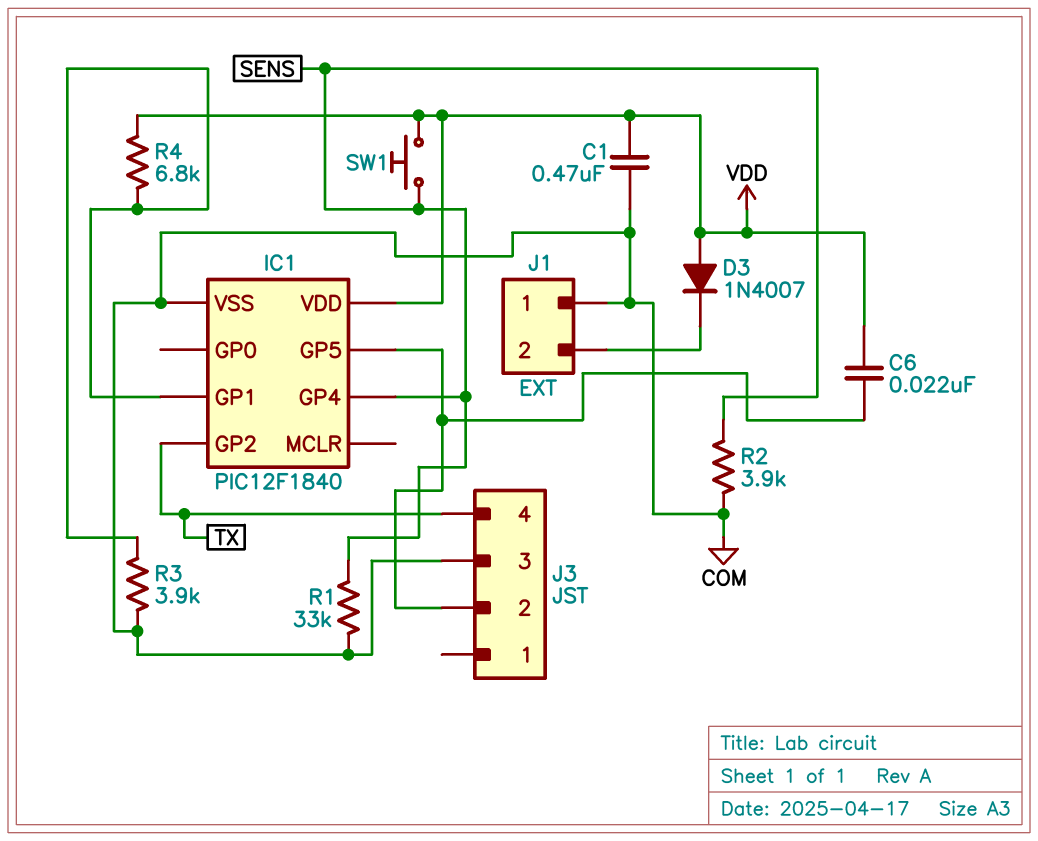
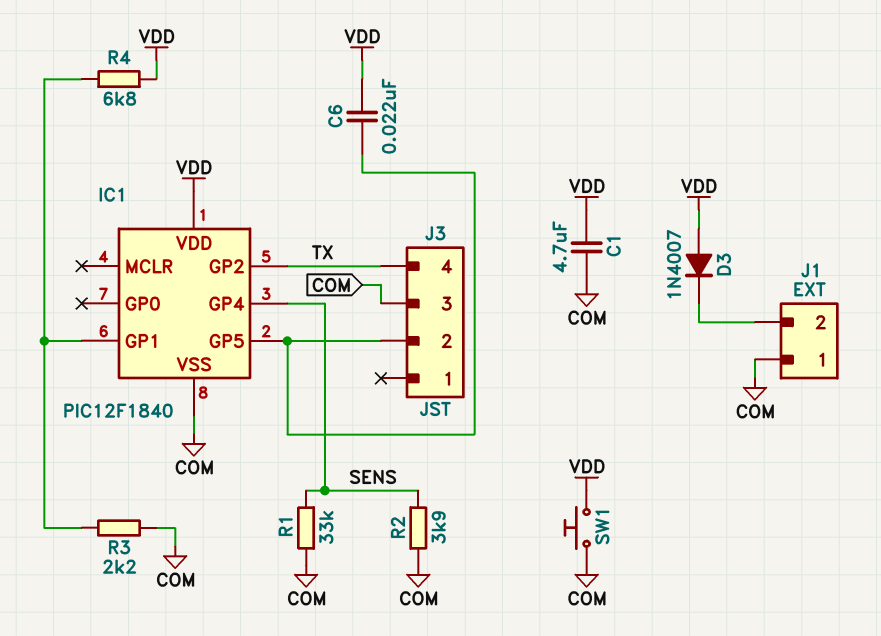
C1: 470nF (COM, VDD) -> 4.7uF (COM, VDD)
R3: 3.9k (COM, IC1/GP1) -> 2.2k (COM, IC1/GP1)
SW1: button (SENS, VDD) -> button (COM, VDD)

